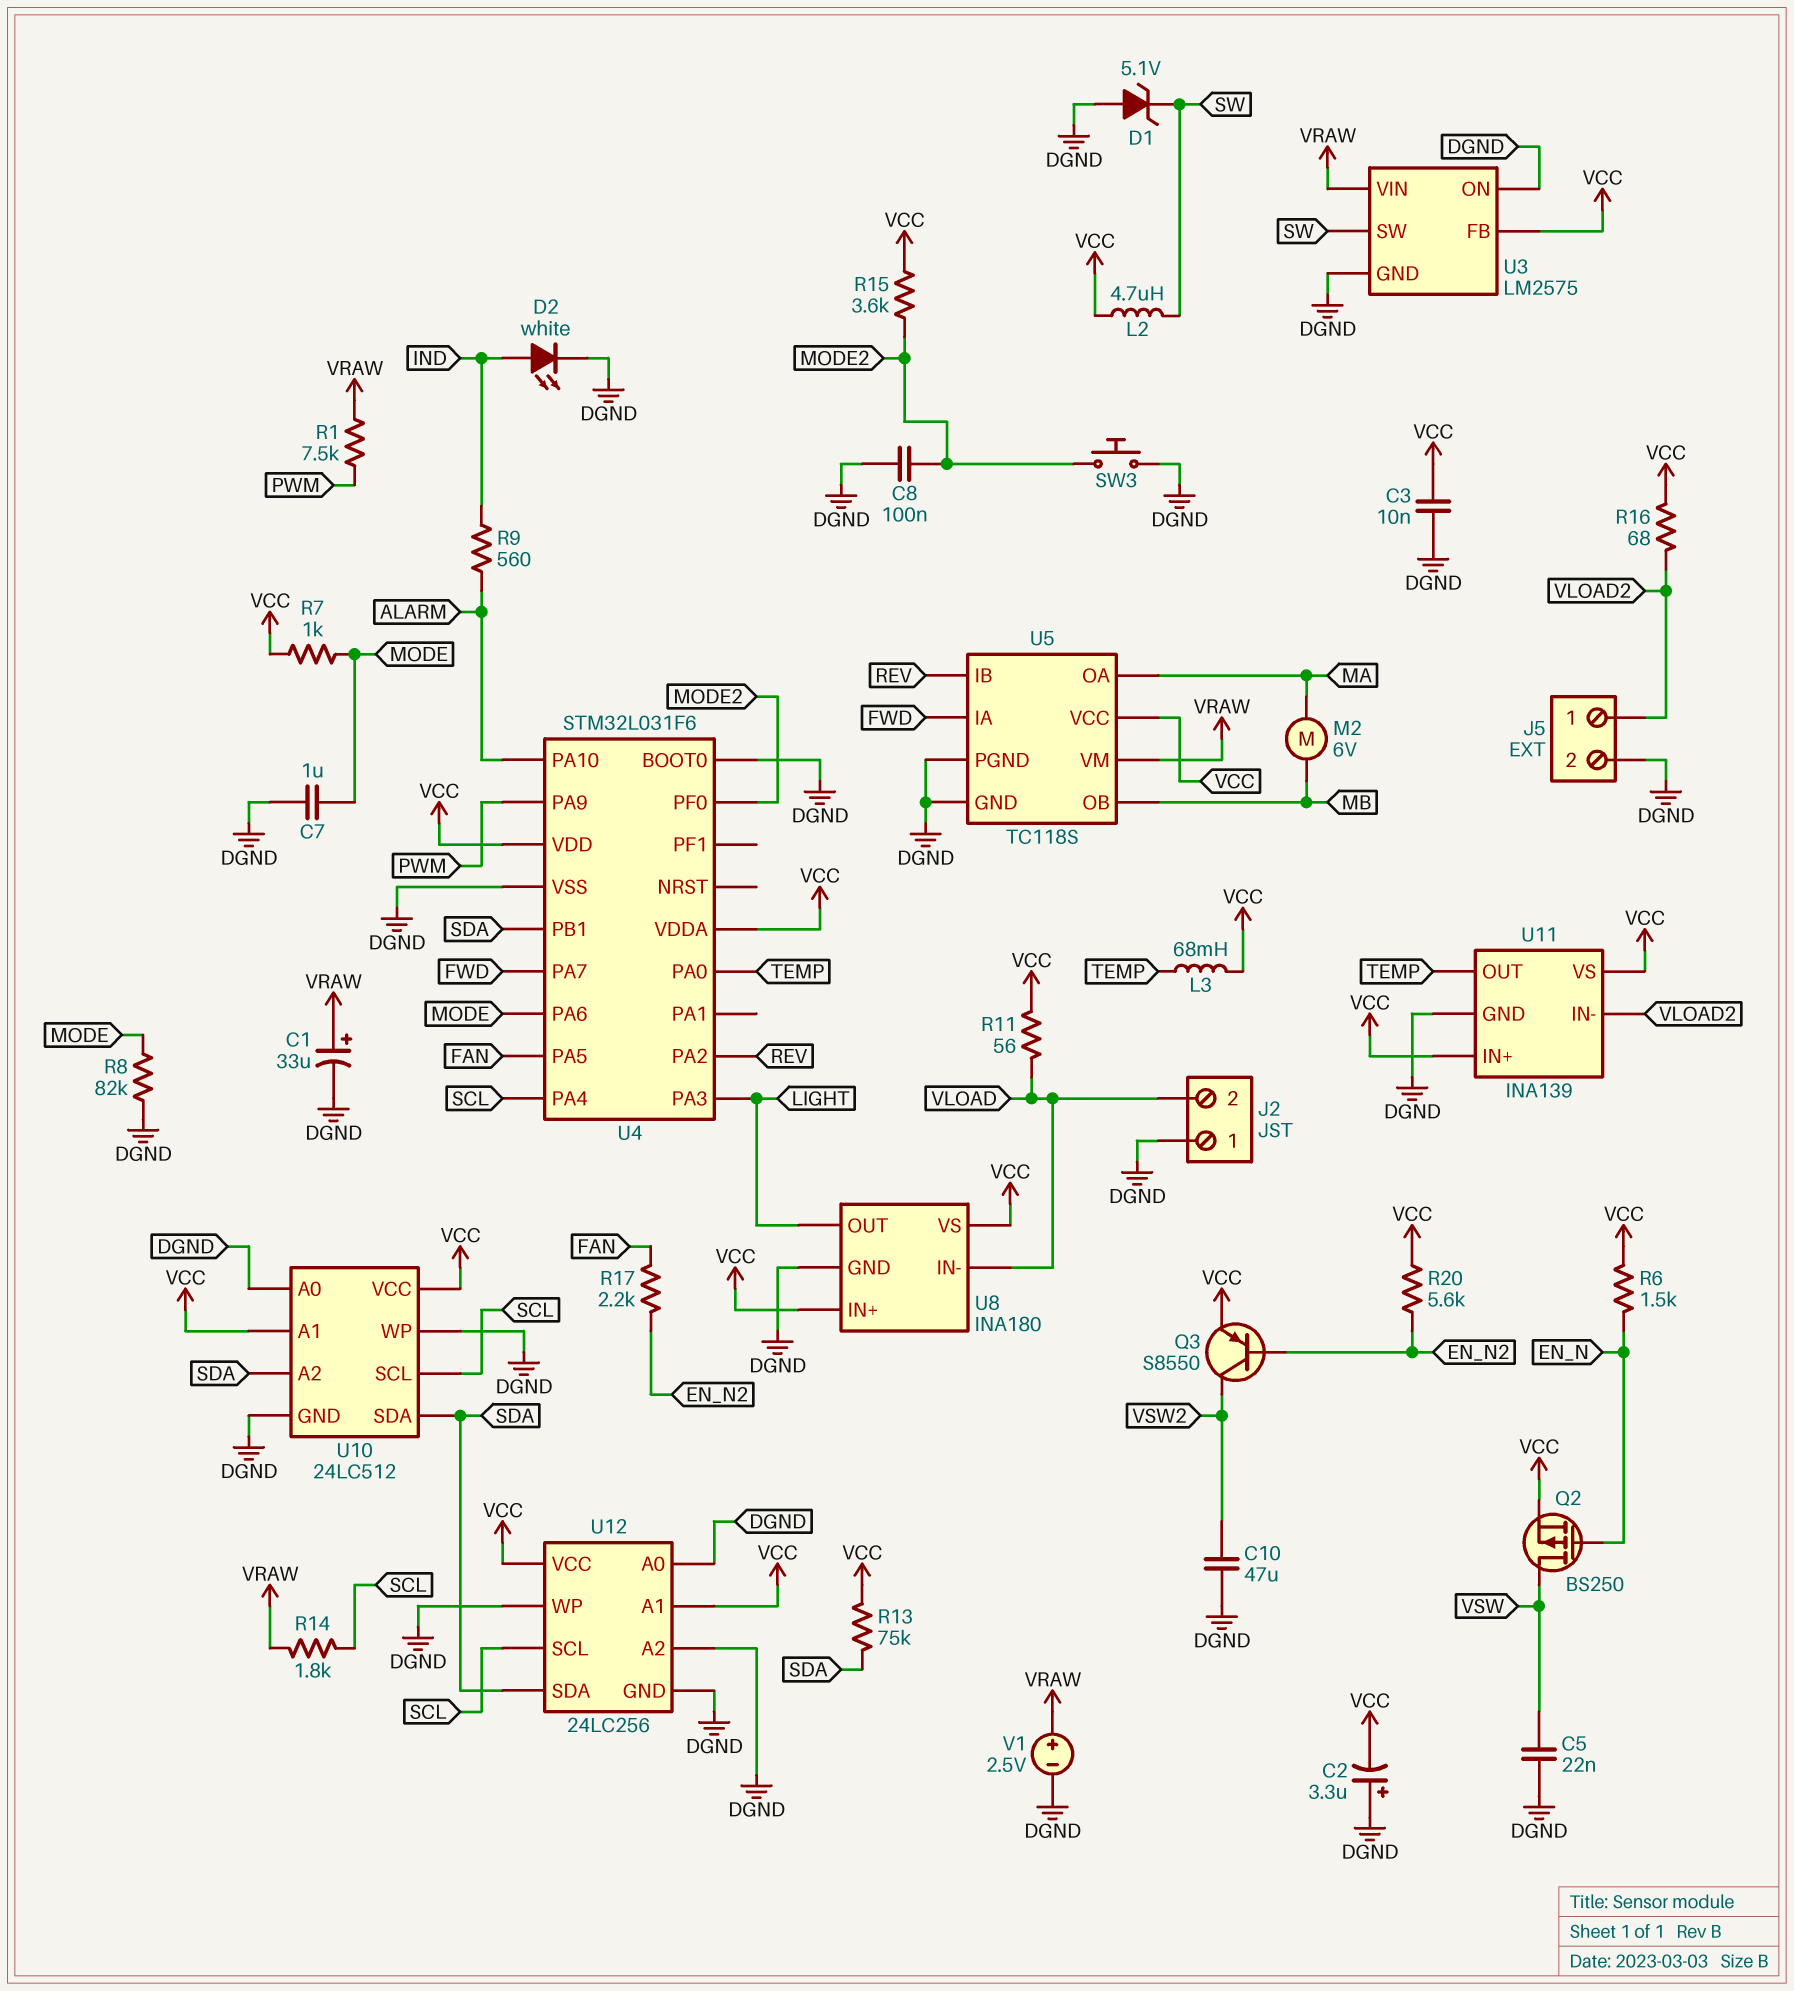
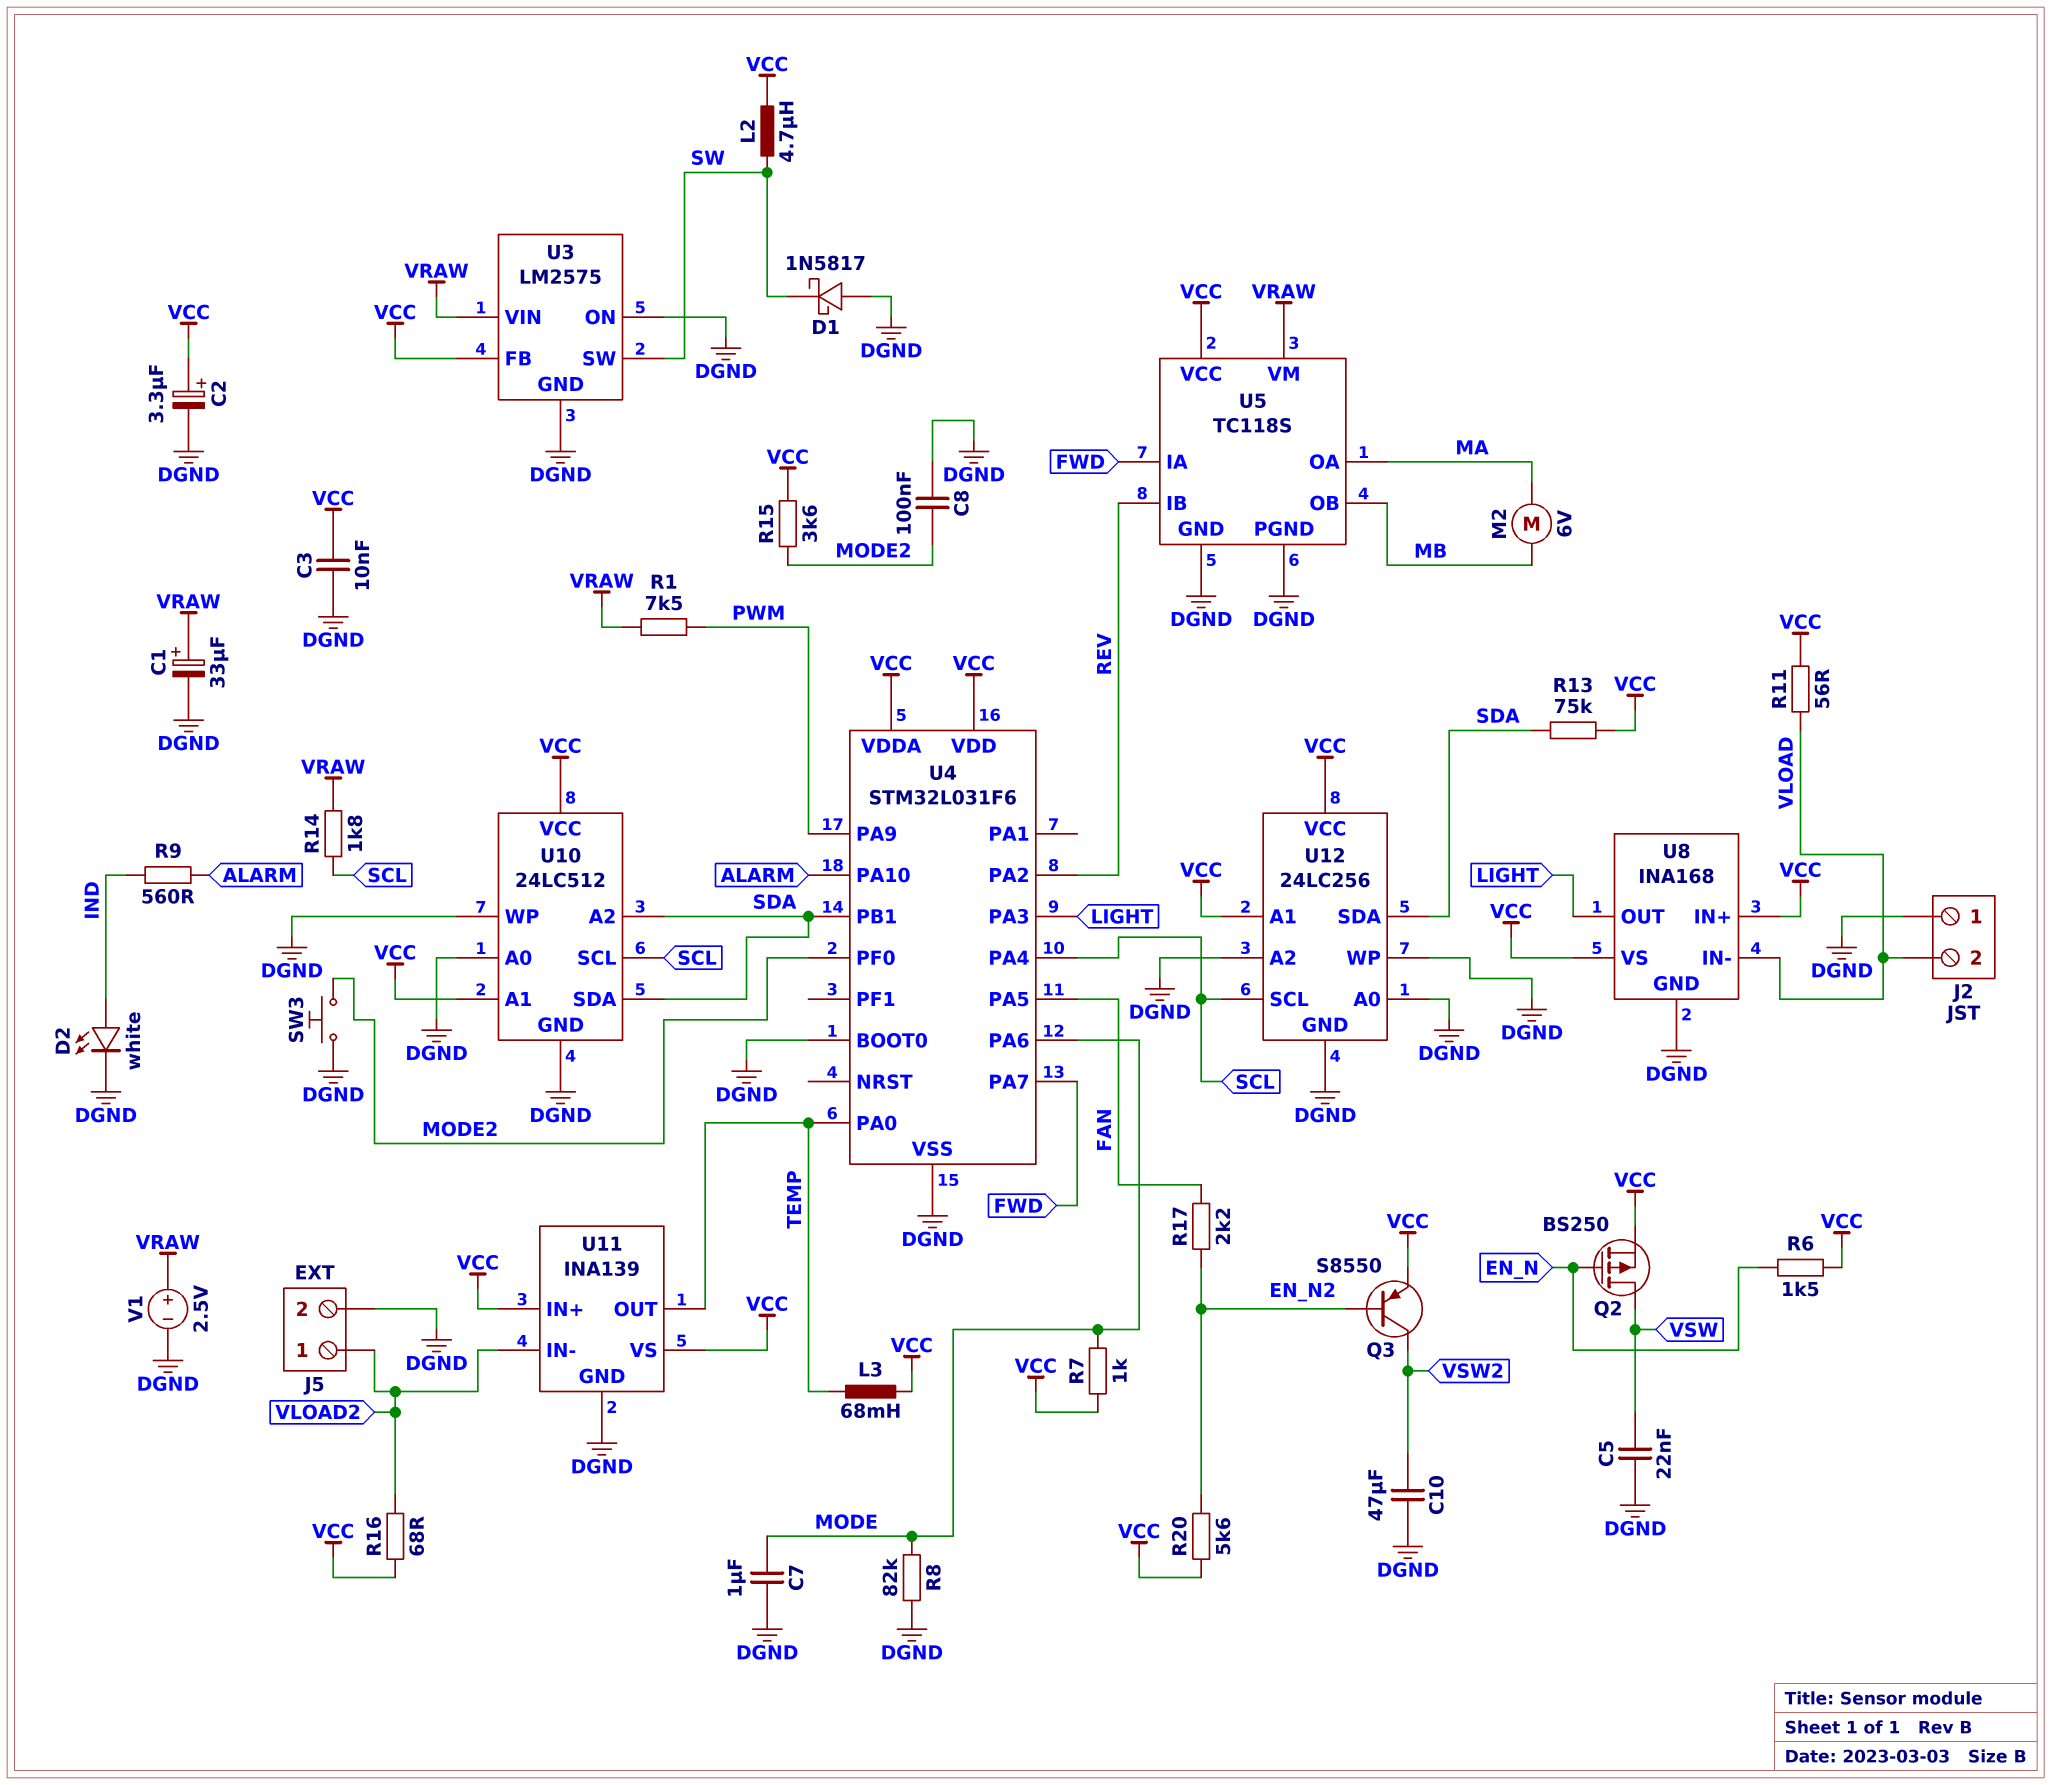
C2: 3.3uF (plus DGND, minus VCC) -> 3.3uF (plus VCC, minus DGND)
D1: zener 5.1V (A DGND, K SW) -> schottky 1N5817 (A DGND, K SW)
U8: INA180 -> INA168

